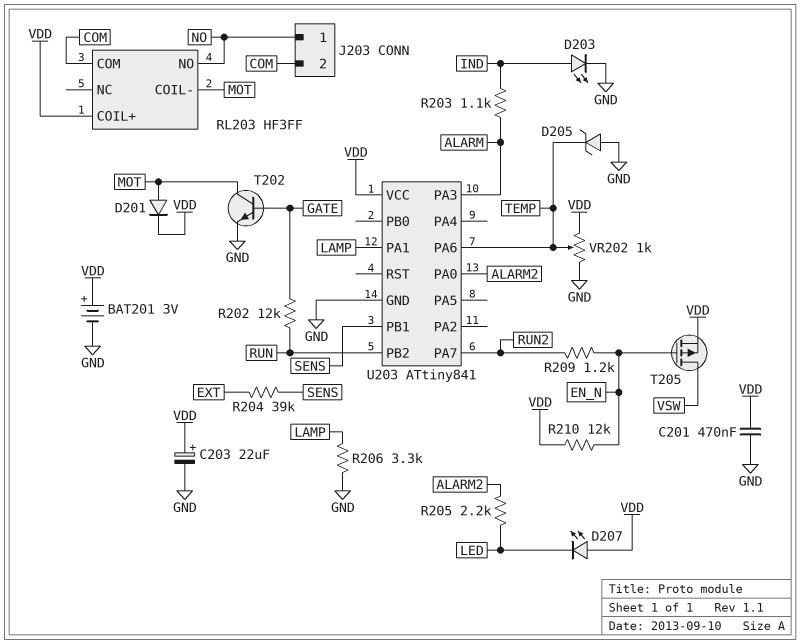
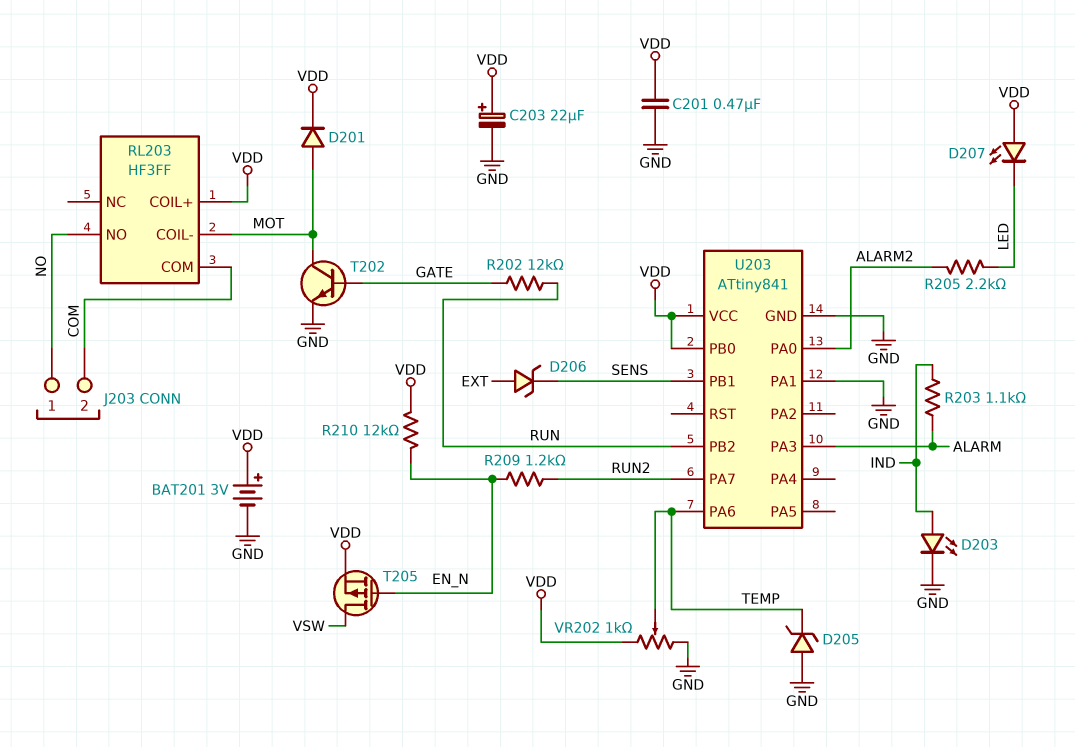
D206: none -> zener (A EXT, K SENS)
R204: 39k (EXT, SENS) -> none
R206: 3.3k (GND, LAMP) -> none
U203 pin PA1: LAMP -> GND
U203 pin PB0: none -> VDD

